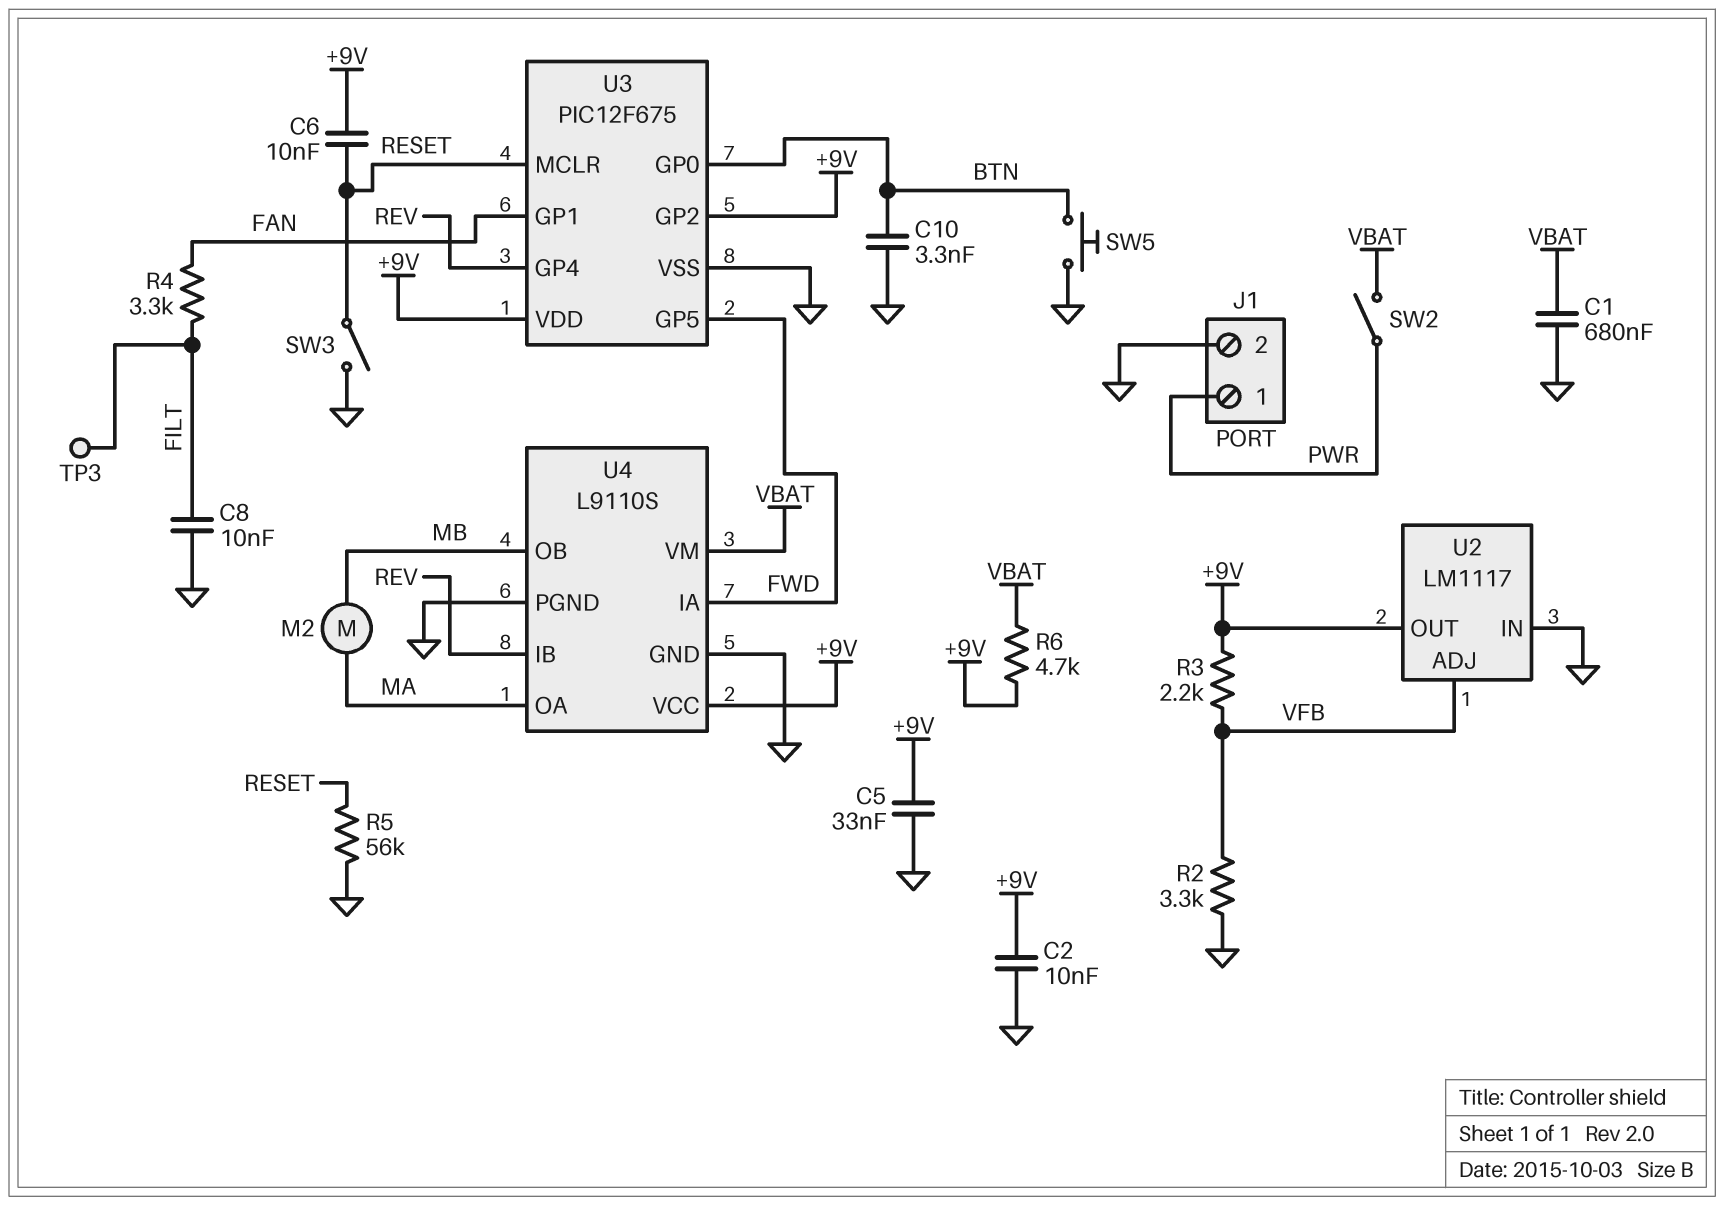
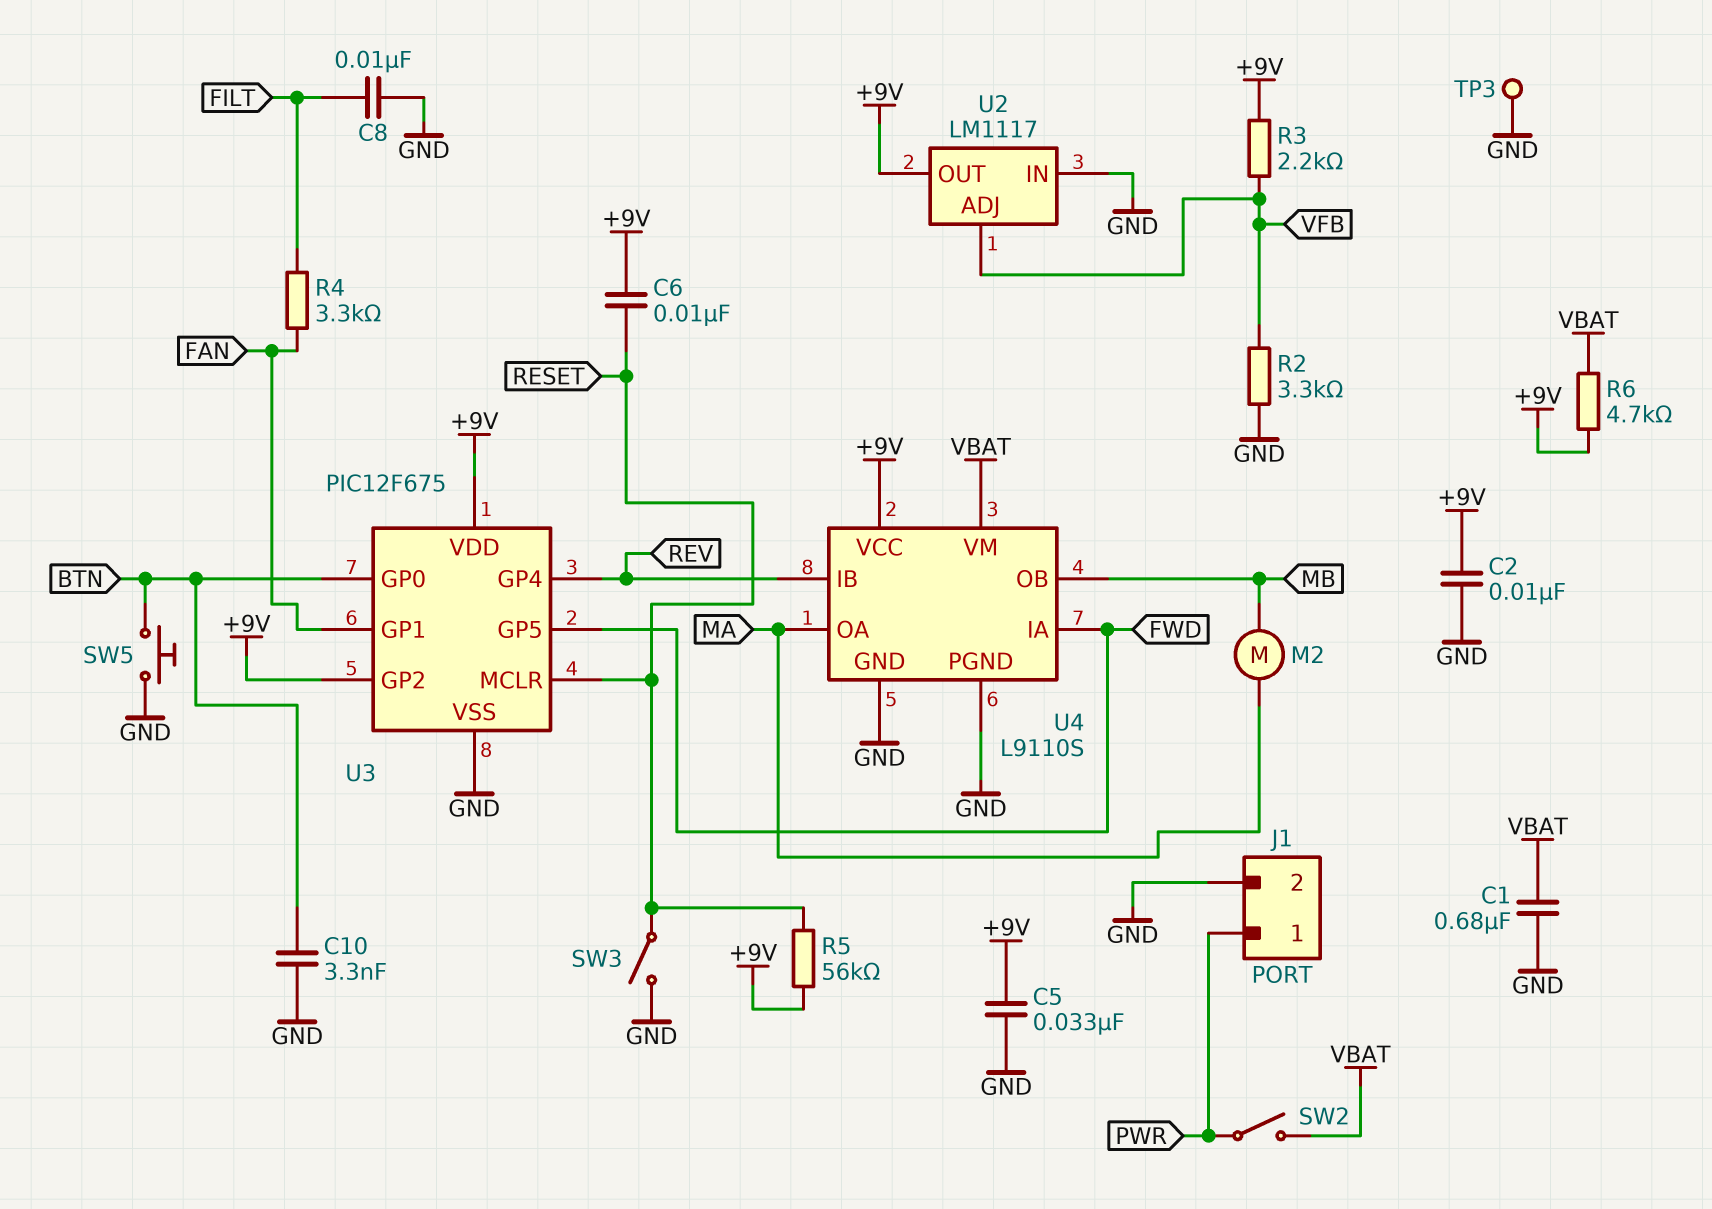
R5: 56k (GND, RESET) -> 56k (+9V, RESET)
TP3: test point (FILT) -> test point (GND)

